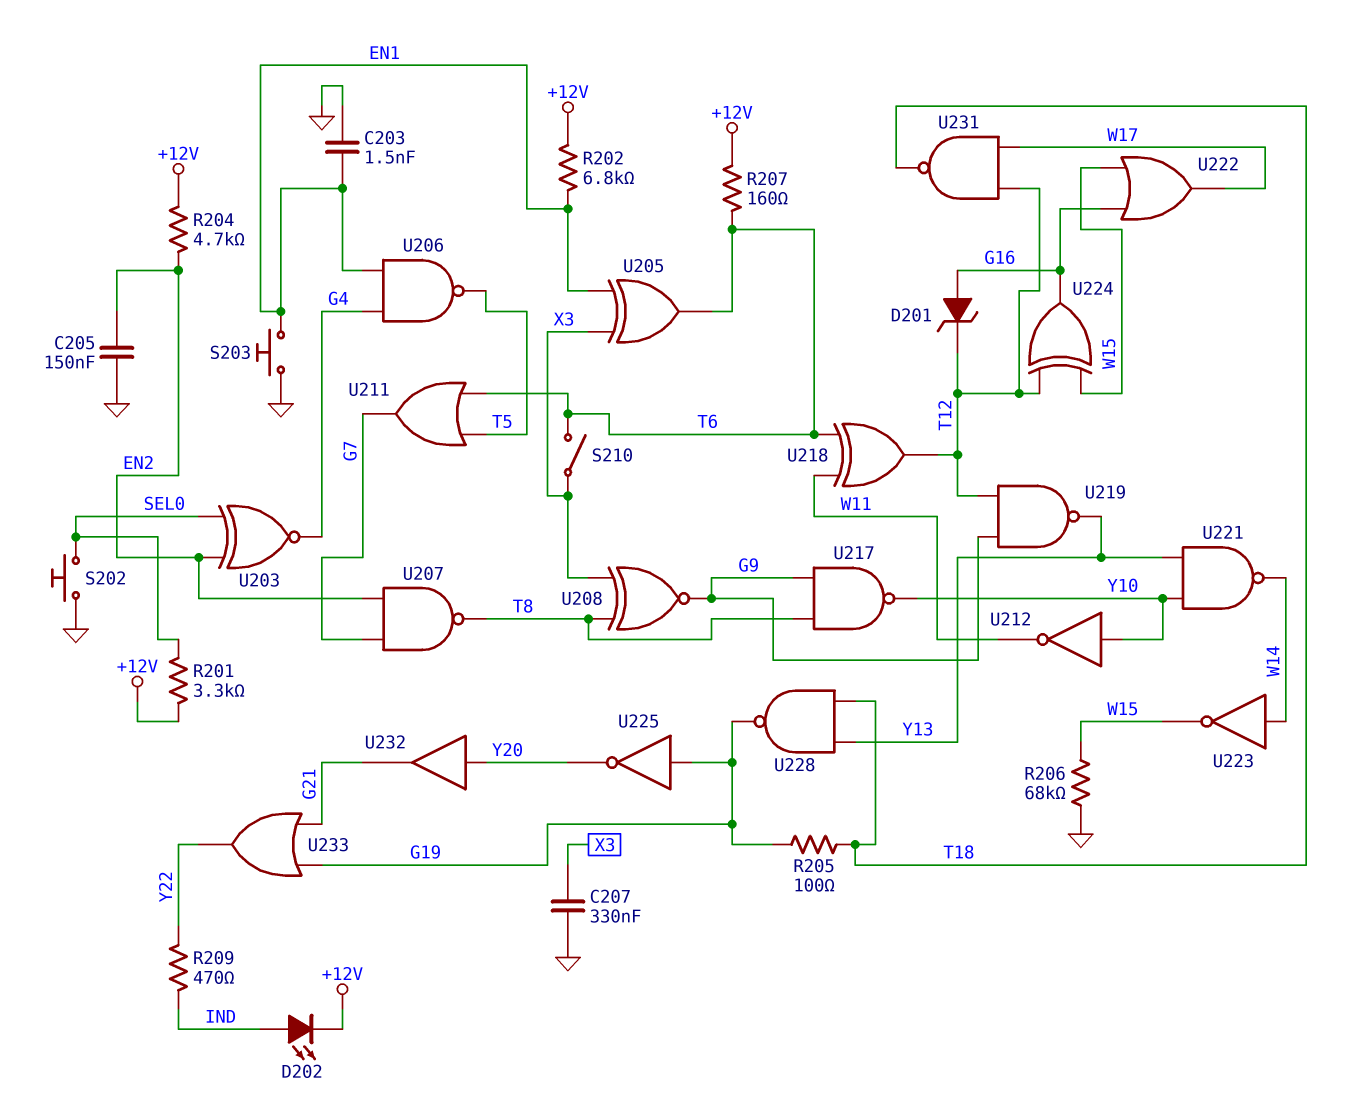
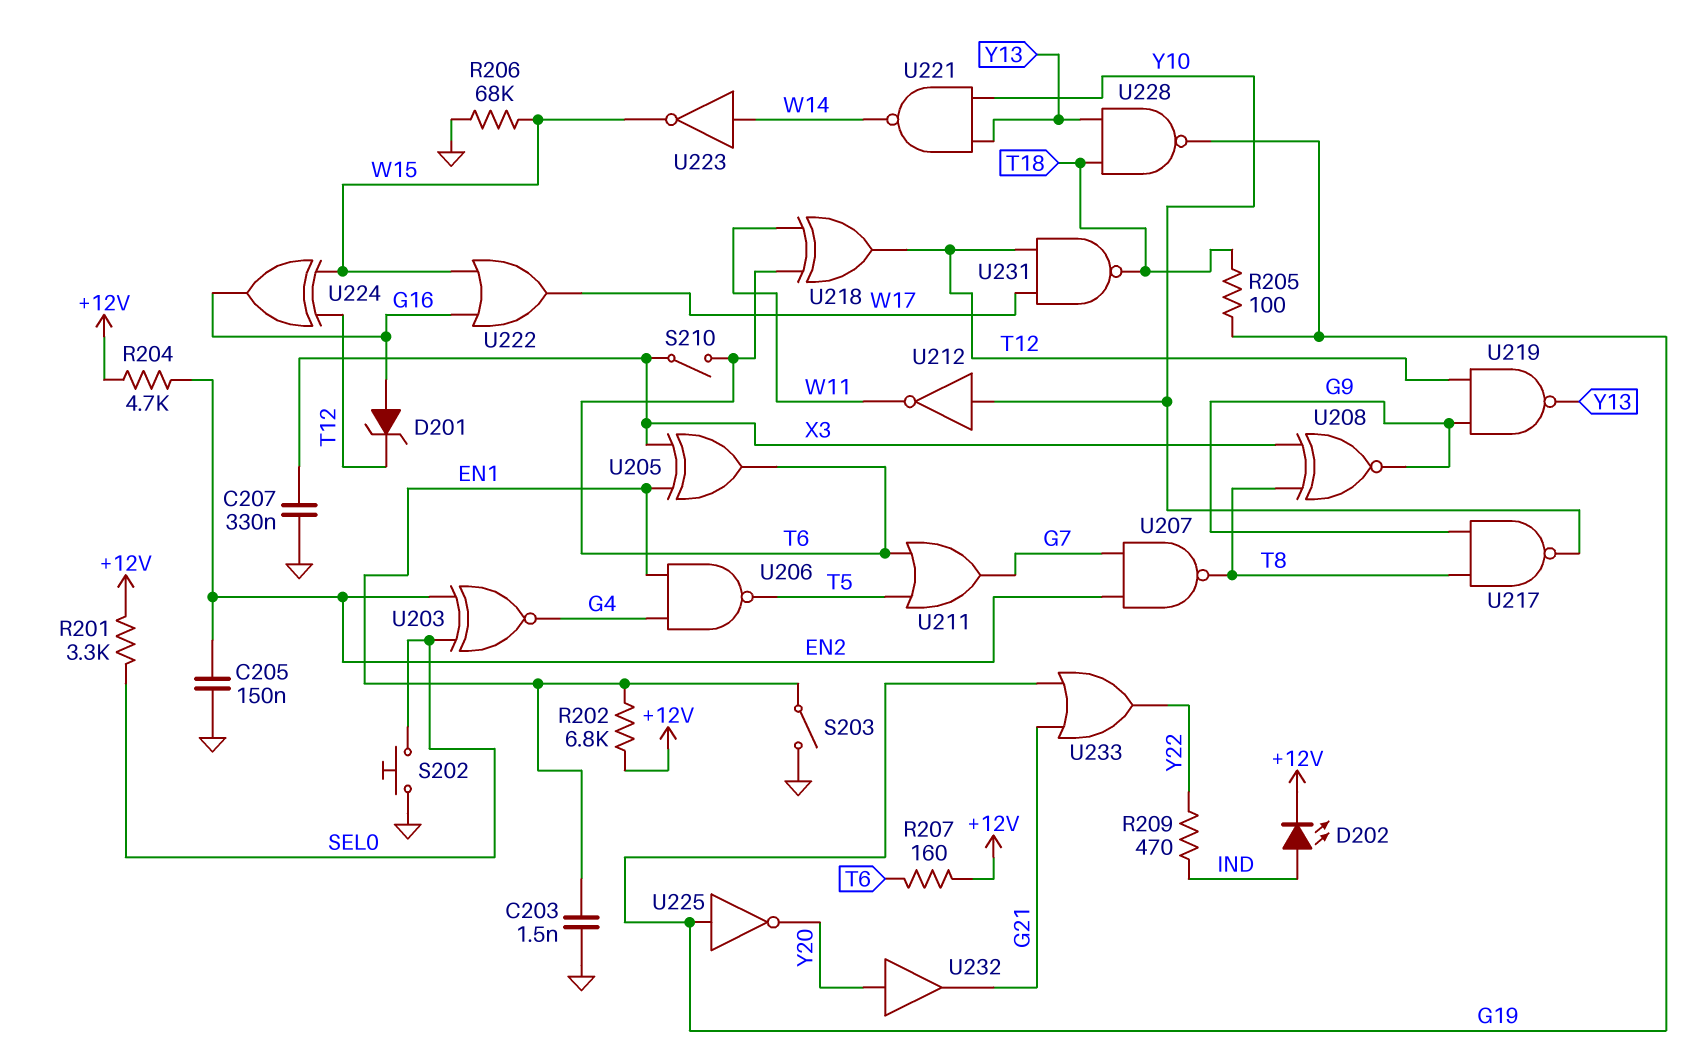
S203: button (EN1, GND) -> switch (EN1, GND)

